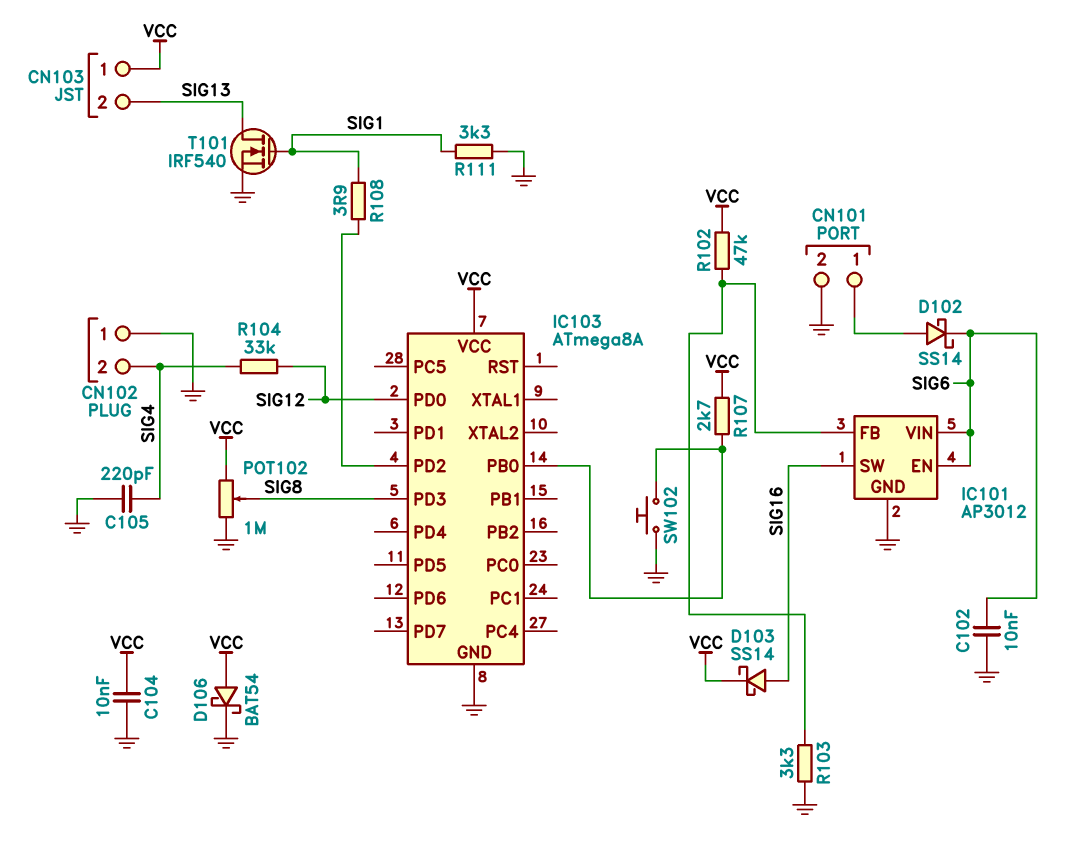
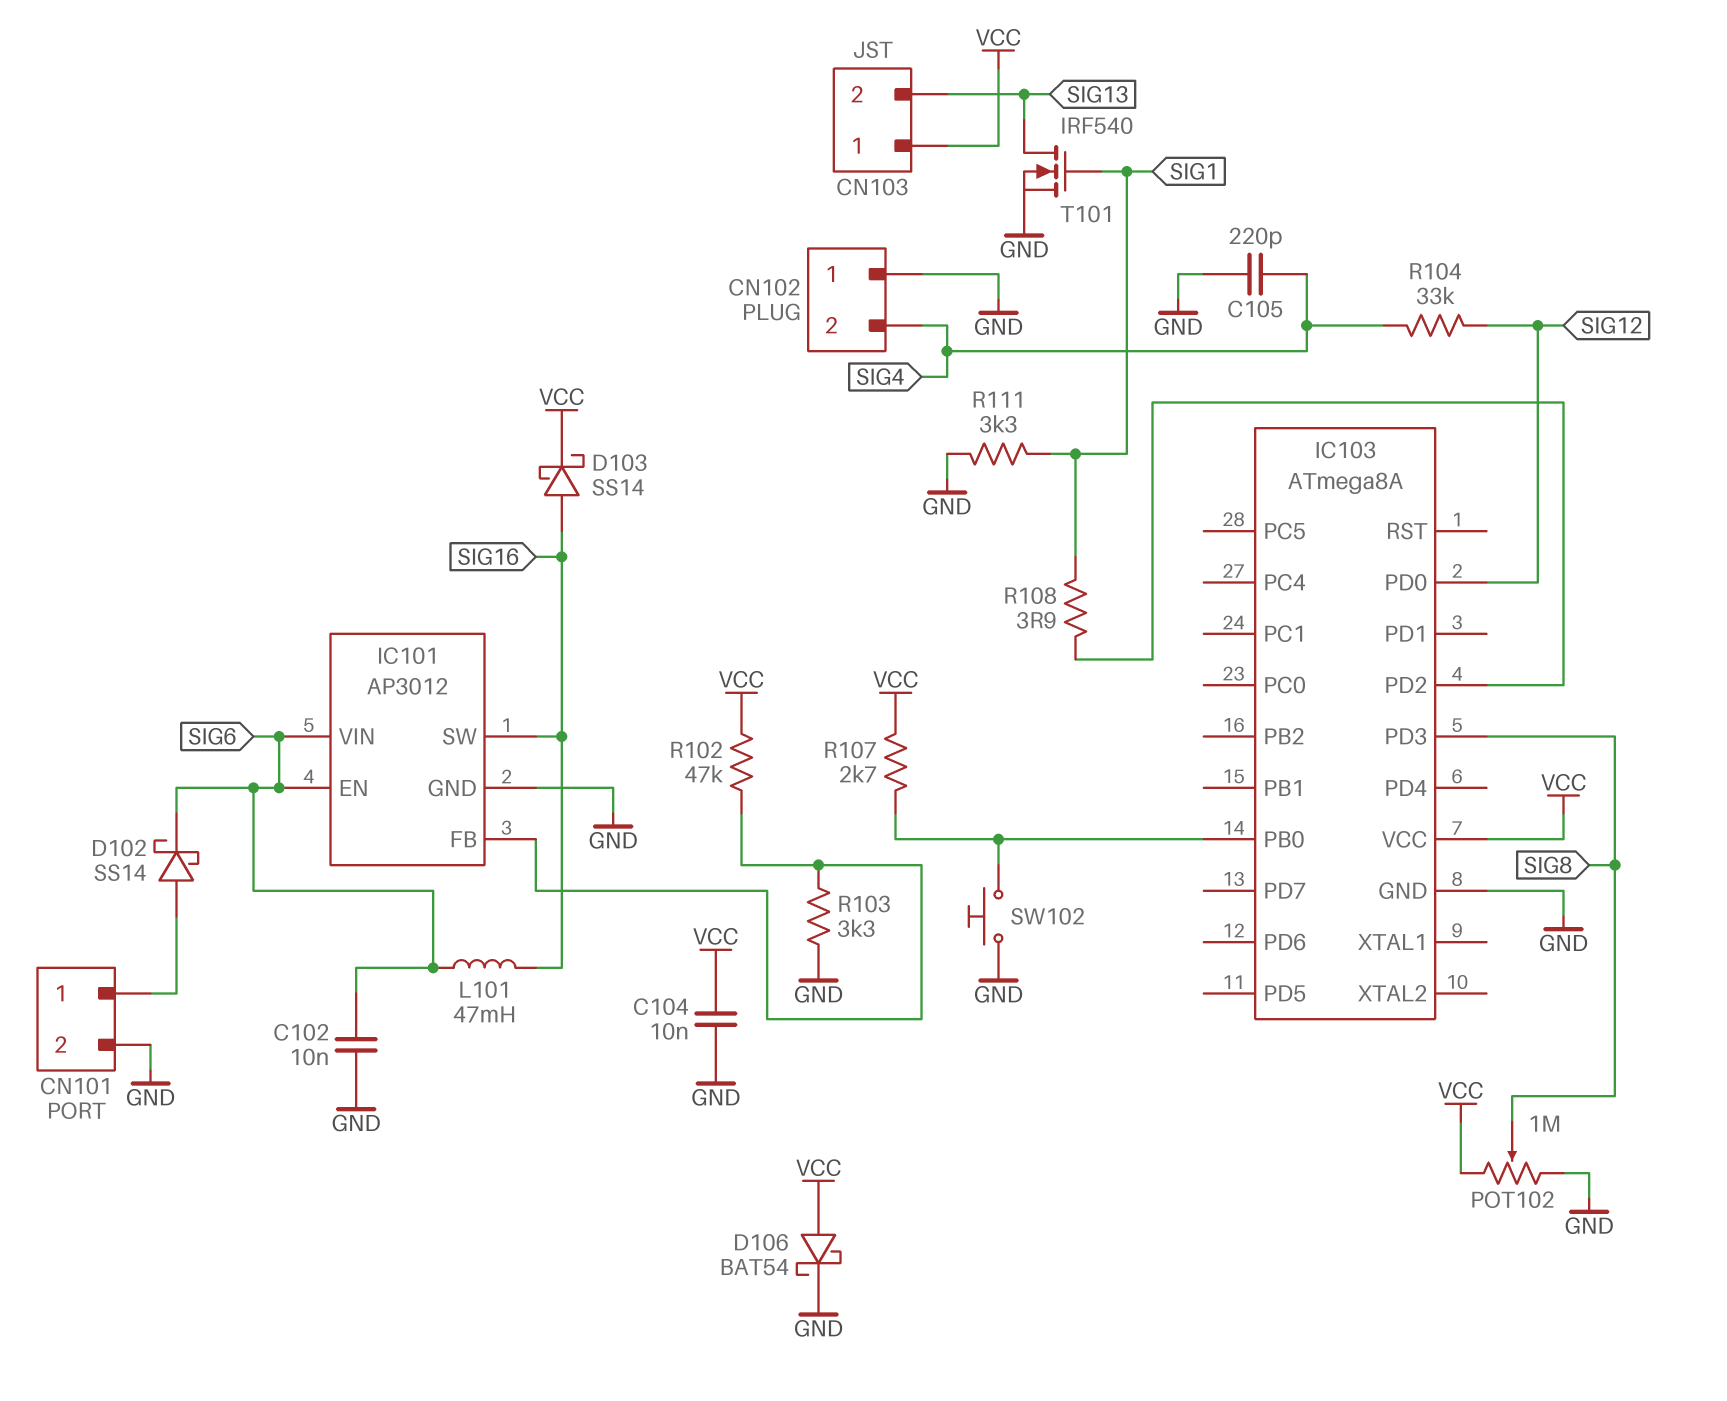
L101: none -> 47mH (SIG6, SIG16)

